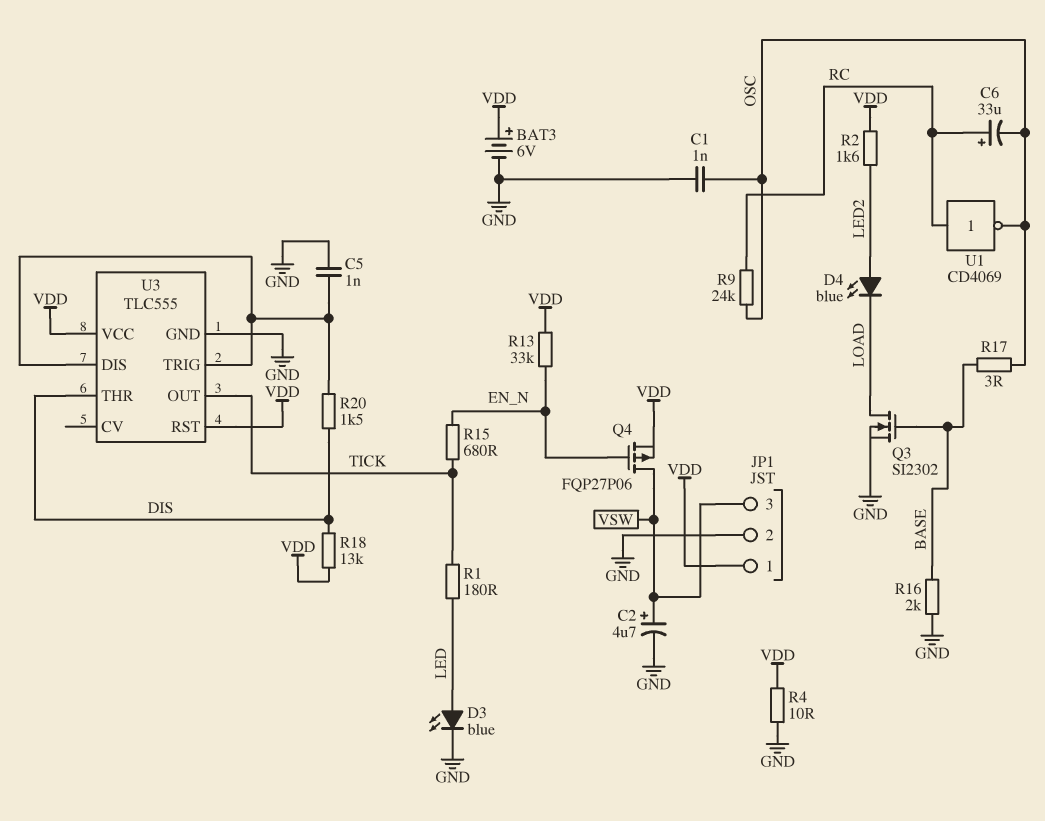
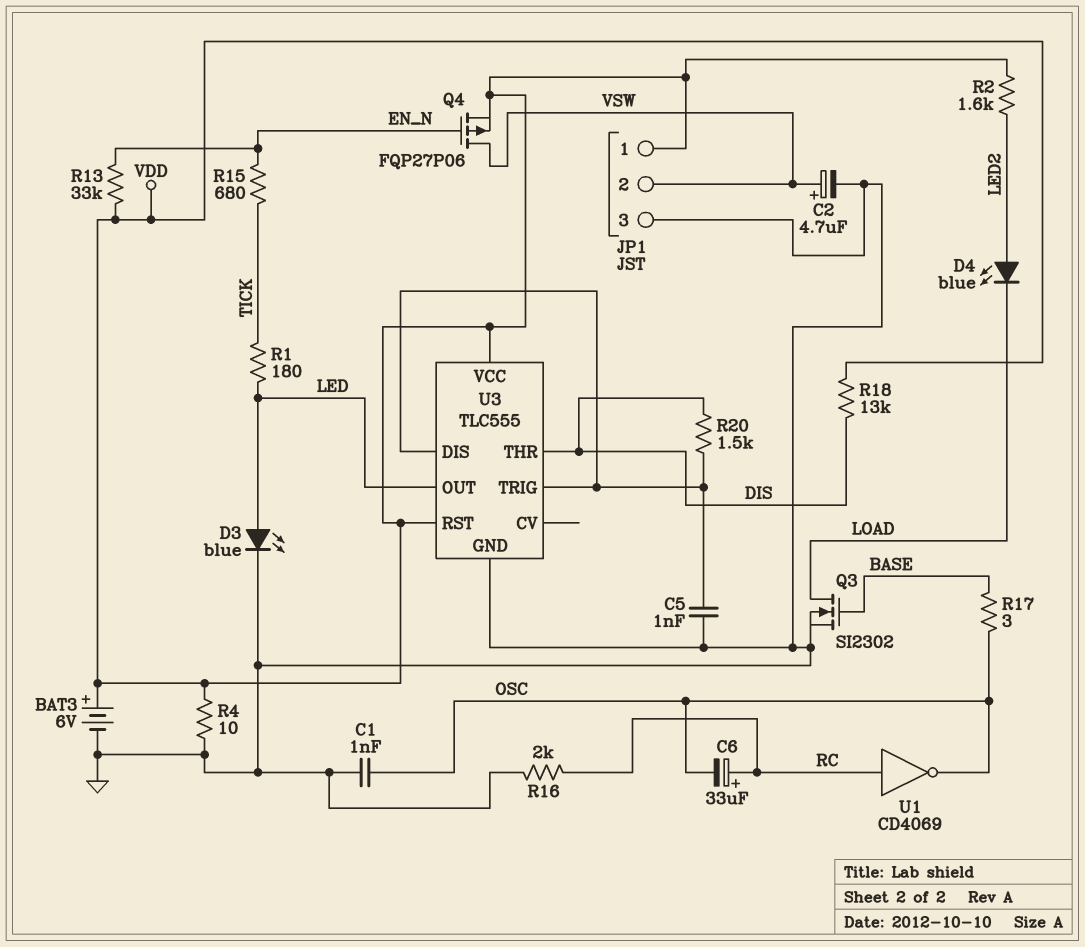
JP1 pin 2: GND -> VSW
JP1 pin 3: VSW -> GND
R9: 24k (OSC, RC) -> none
R16: 2k (BASE, GND) -> 2k (GND, RC)
U3 pin OUT: TICK -> LED

